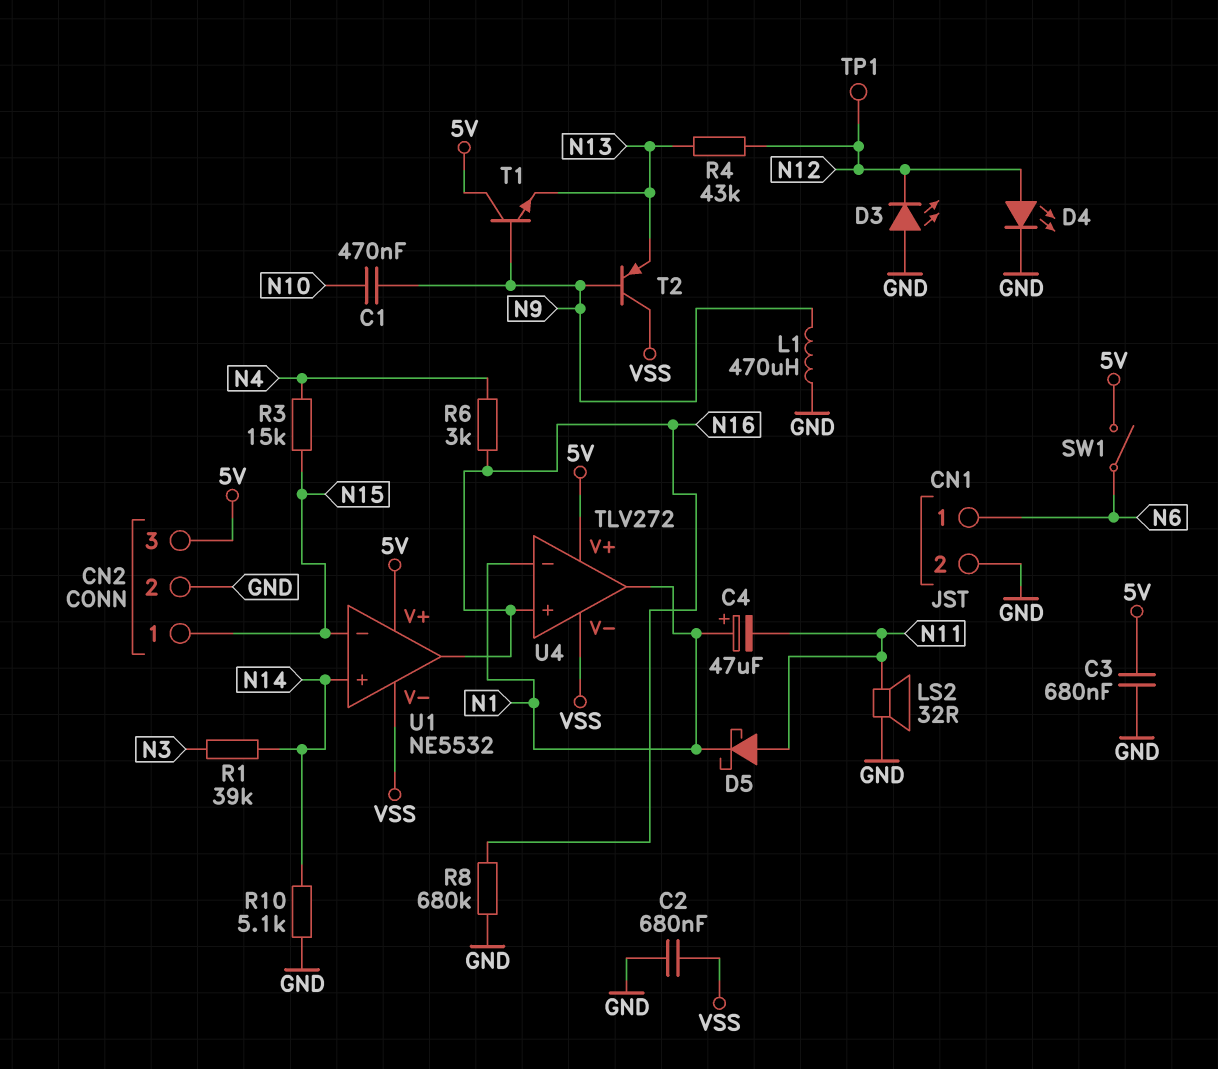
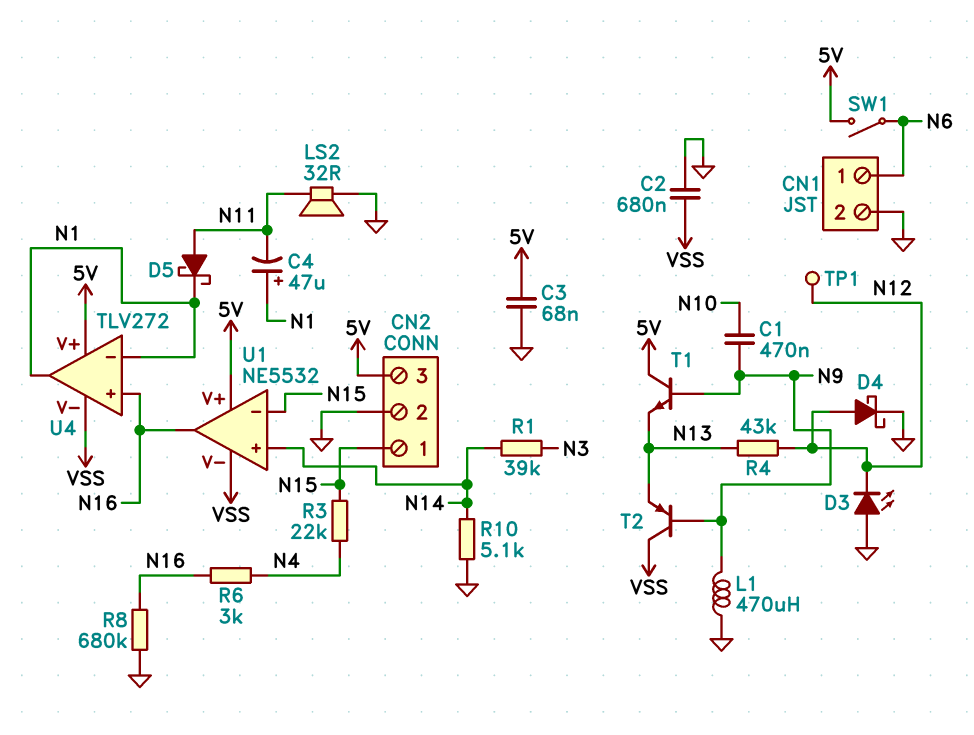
C3: 680nF (5V, GND) -> 68nF (5V, GND)
D4: LED (A N12, K GND) -> schottky (A N12, K GND)
R3: 15k (N4, N15) -> 22k (N4, N15)

